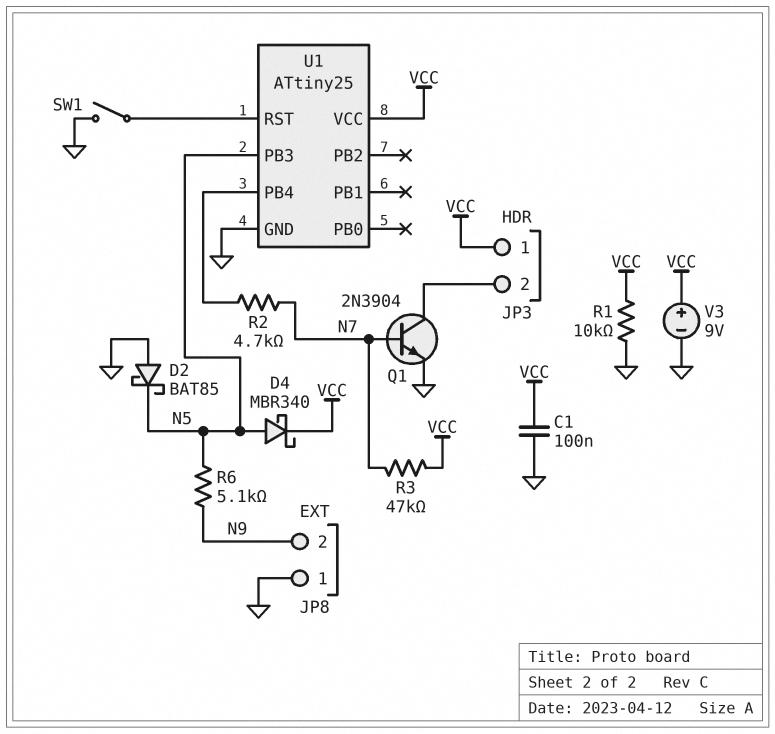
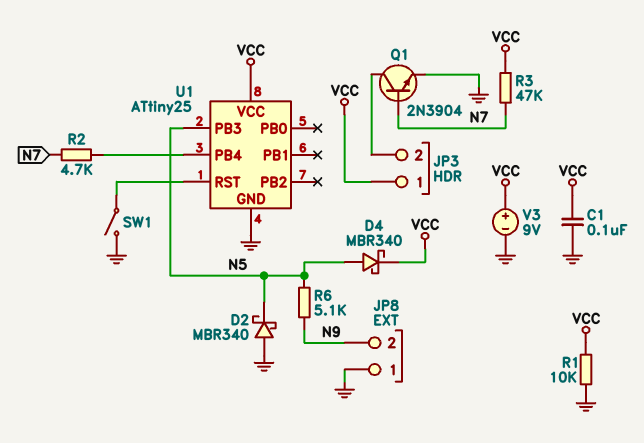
D2: schottky BAT85 (A GND, K N5) -> schottky MBR340 (A GND, K N5)

